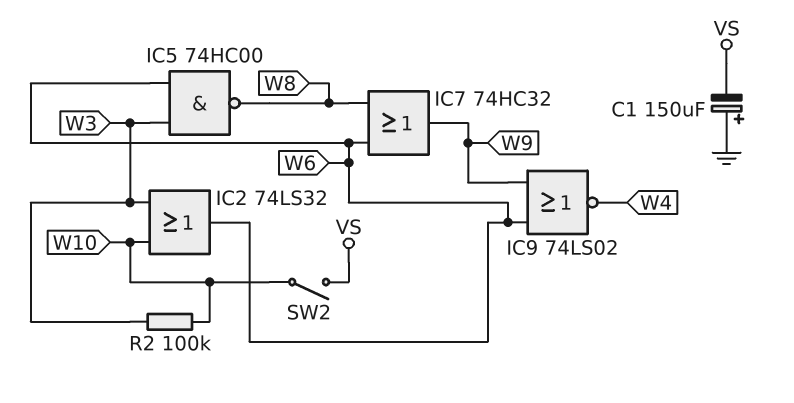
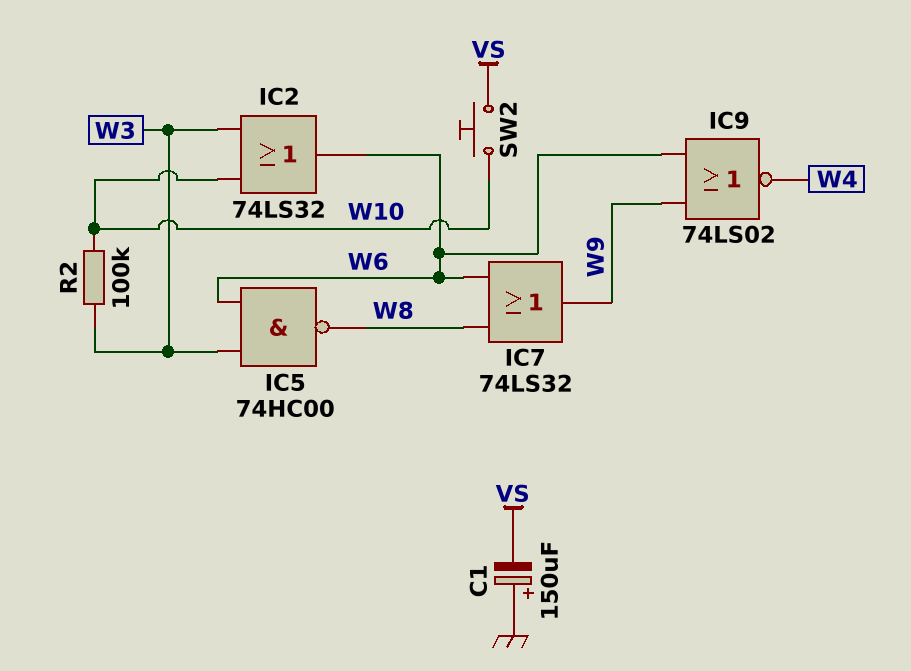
IC7: OR 74HC32 (in W6, in W8, out W9) -> OR 74LS32 (in W6, in W8, out W9)
SW2: switch (VS, W10) -> button (VS, W10)

